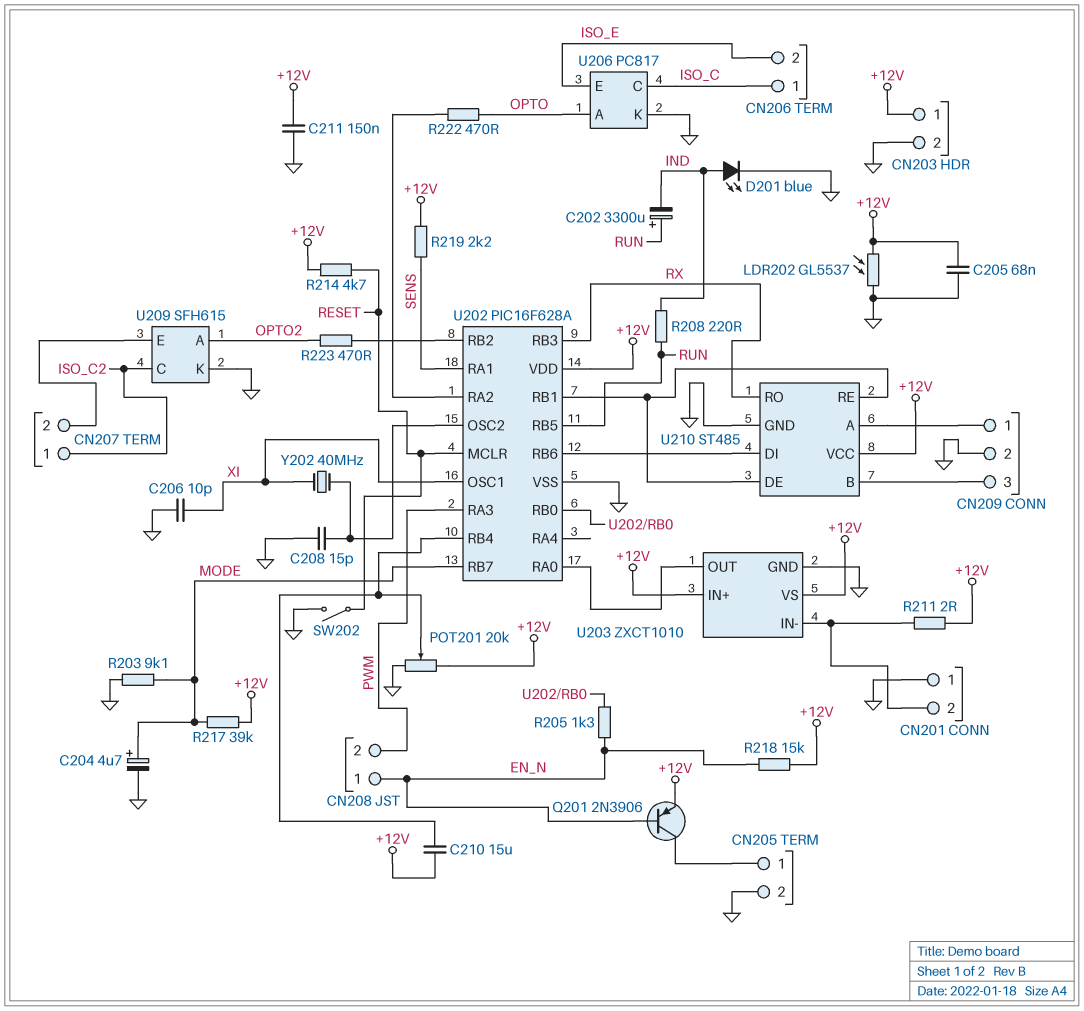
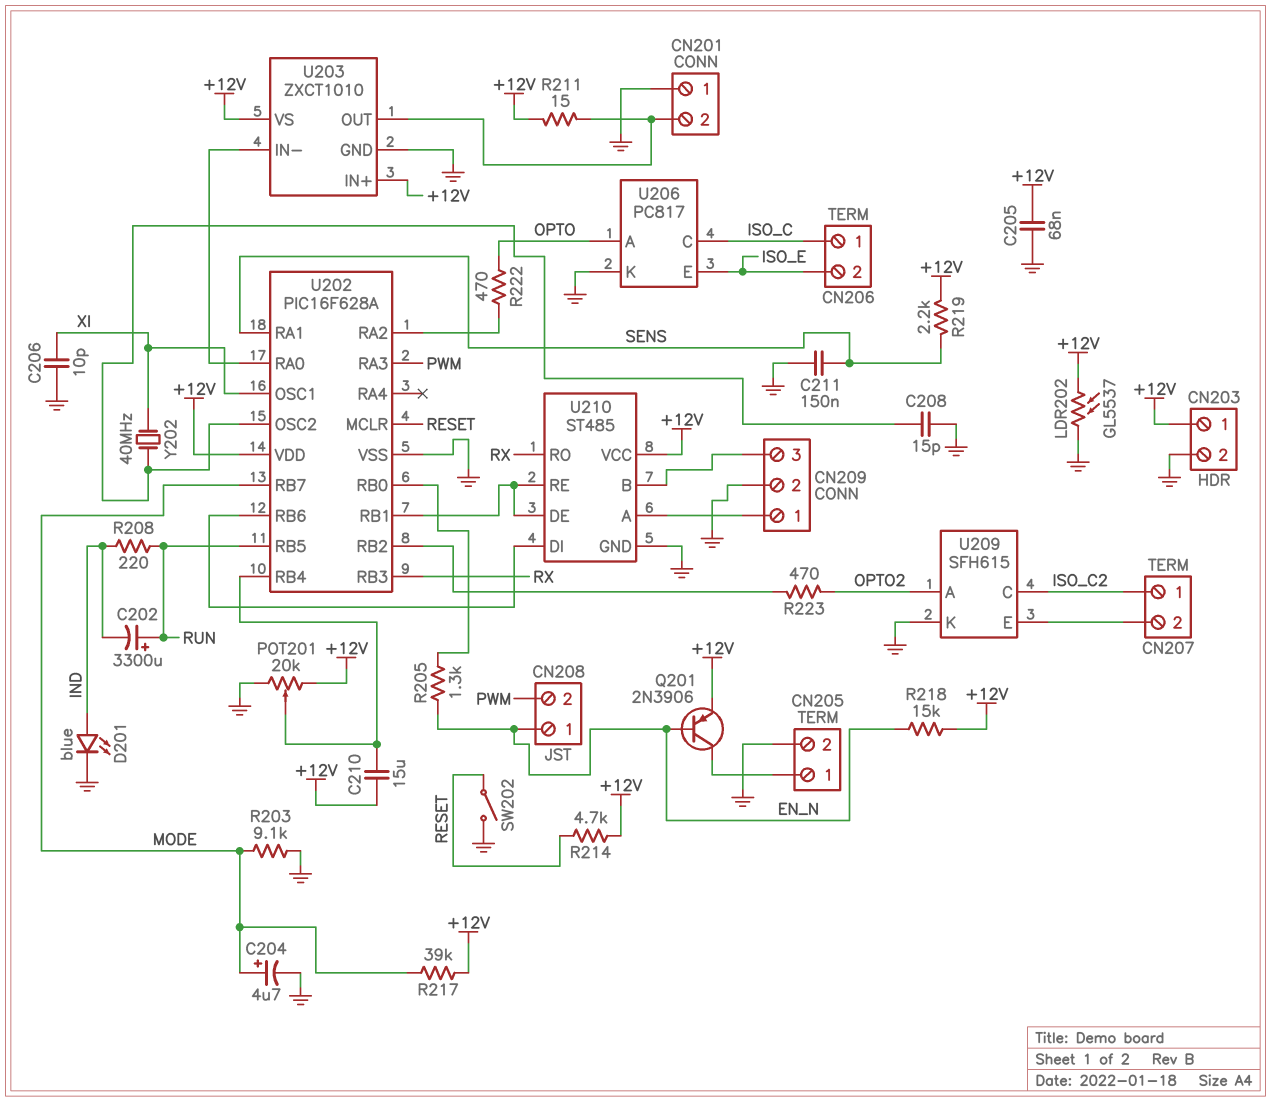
C211: 150nF (+12V, GND) -> 150nF (GND, SENS)
R211: 2 (+12V, CN201/2) -> 15 (+12V, CN201/2)
U203 pin IN-: CN201/2 -> U202/RA0
U203 pin OUT: U202/RA0 -> CN201/2

